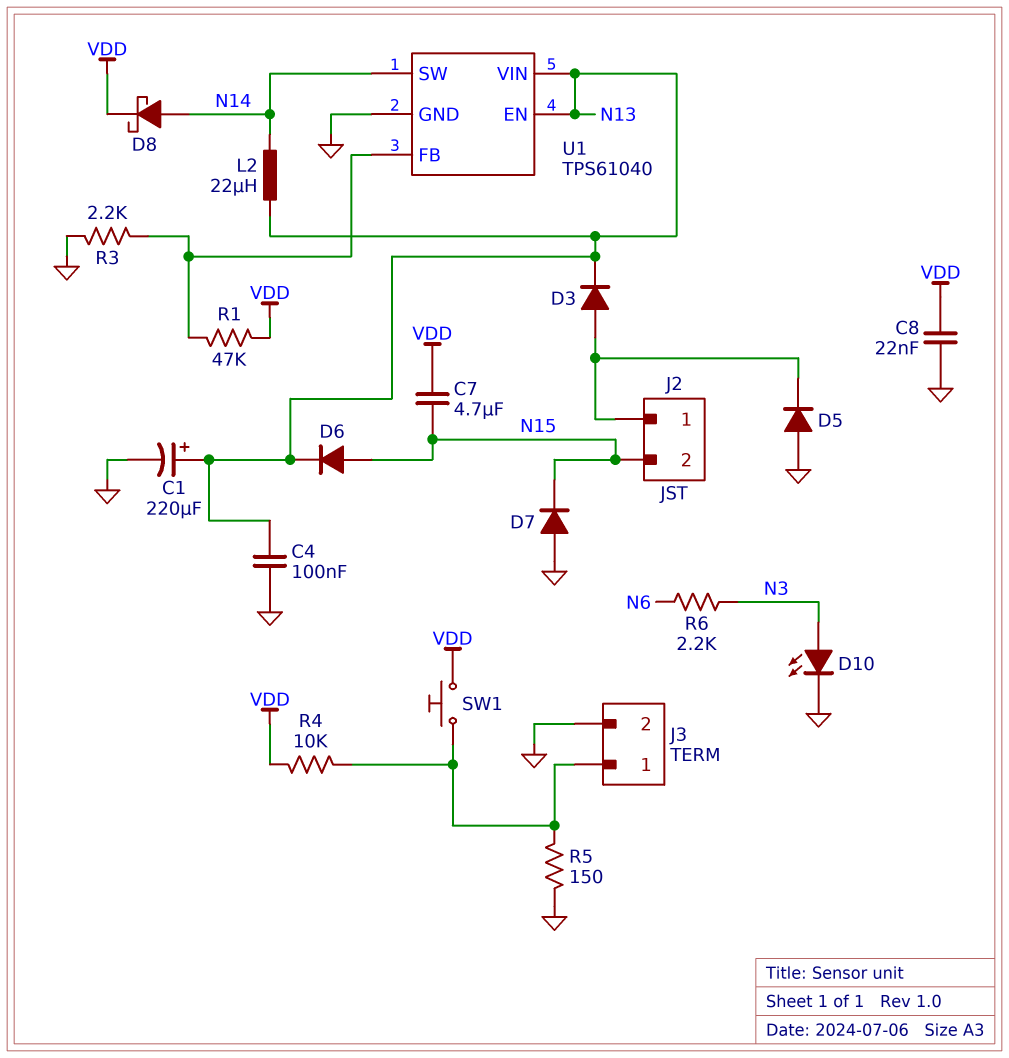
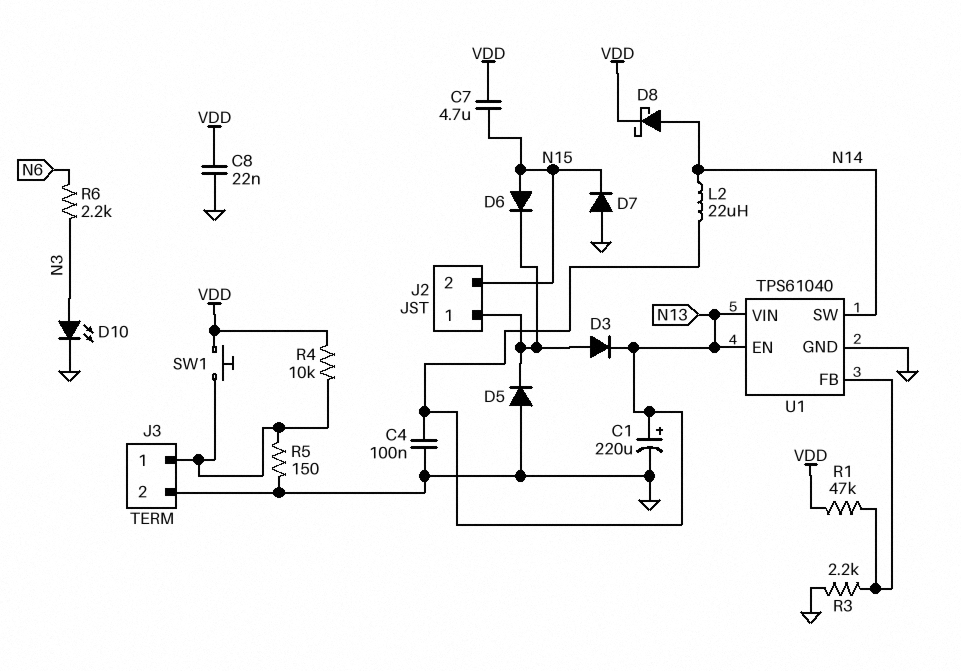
D6: diode (A N15, K N13) -> diode (A N15, K J2/1)

